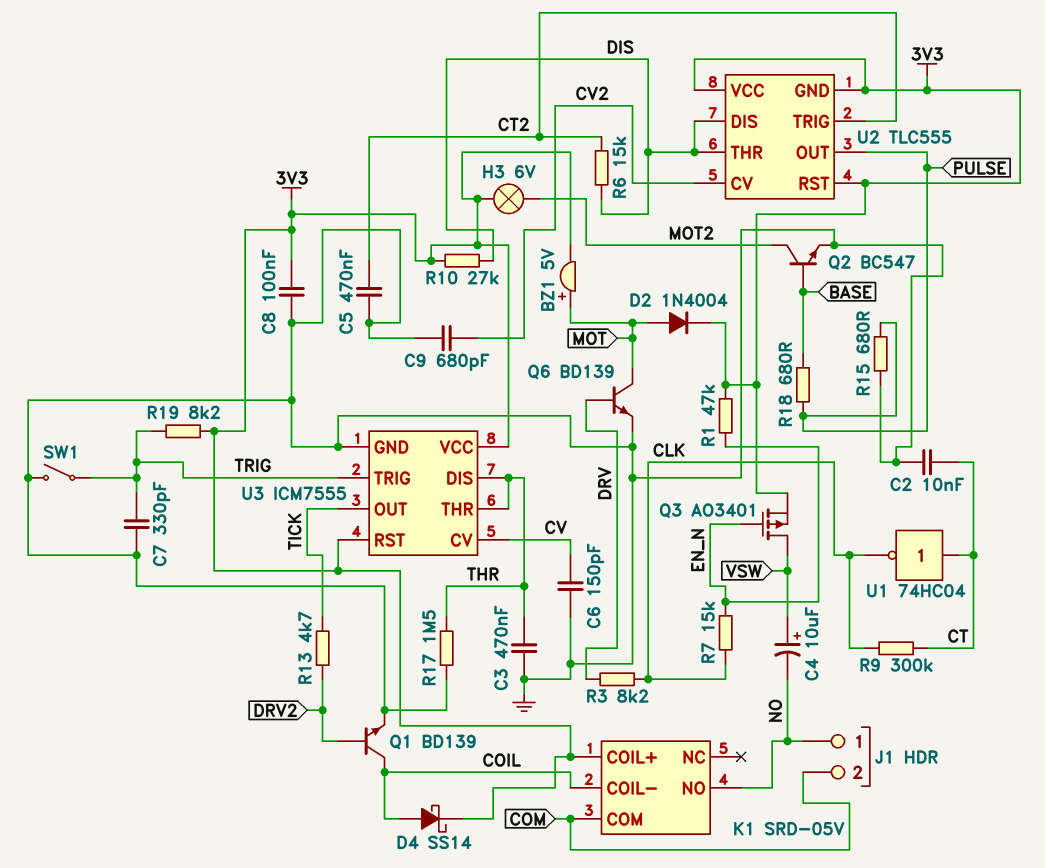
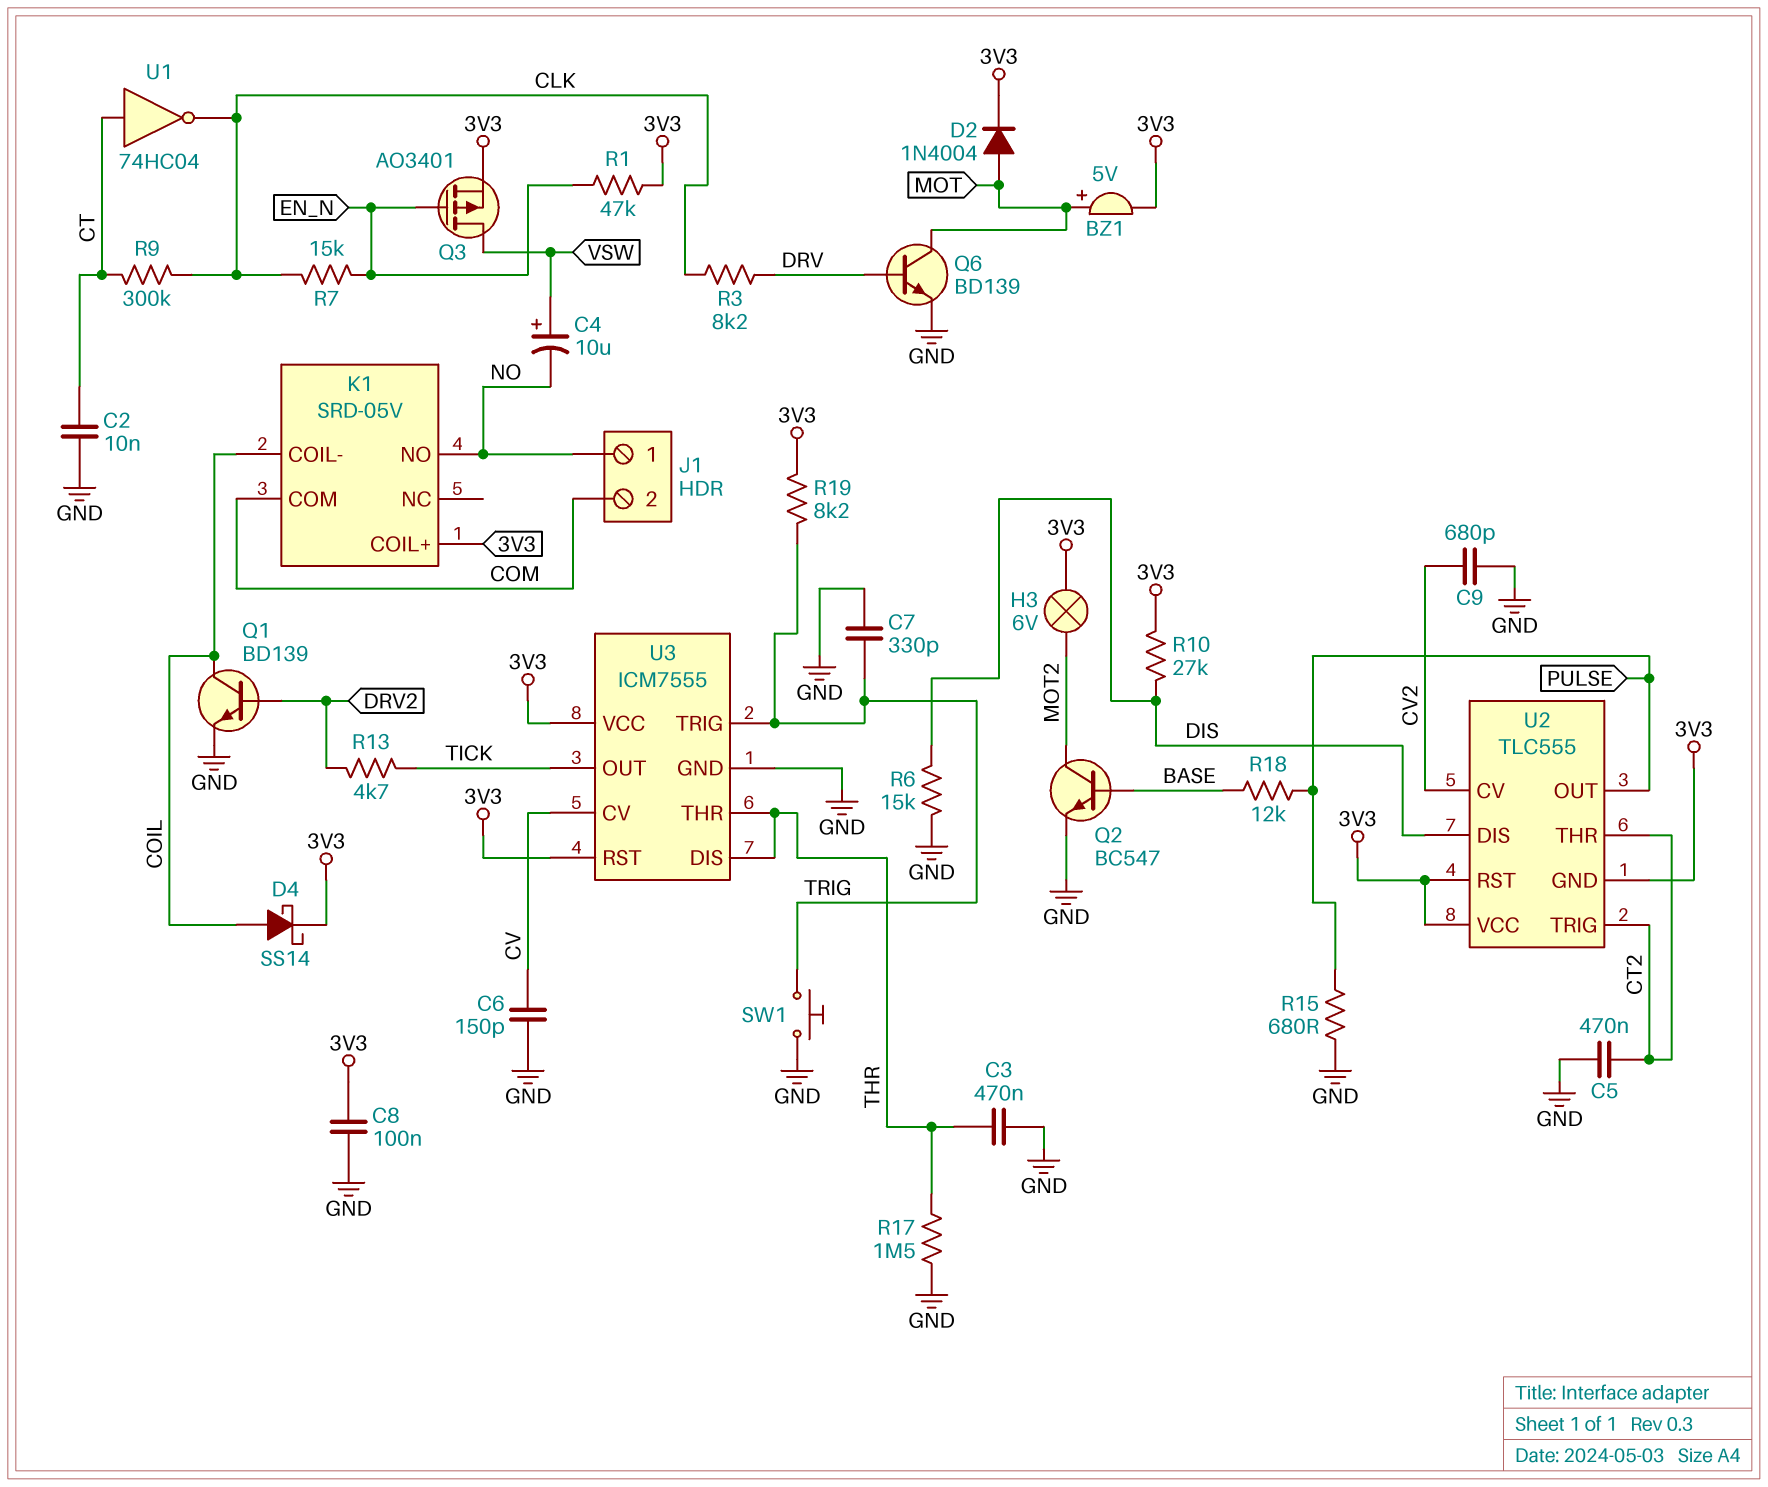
R6: 15k (CT2, DIS) -> 15k (DIS, GND)
R18: 680 (BASE, PULSE) -> 12k (BASE, PULSE)
SW1: switch (GND, TRIG) -> button (GND, TRIG)
U2 pin THR: DIS -> CT2

